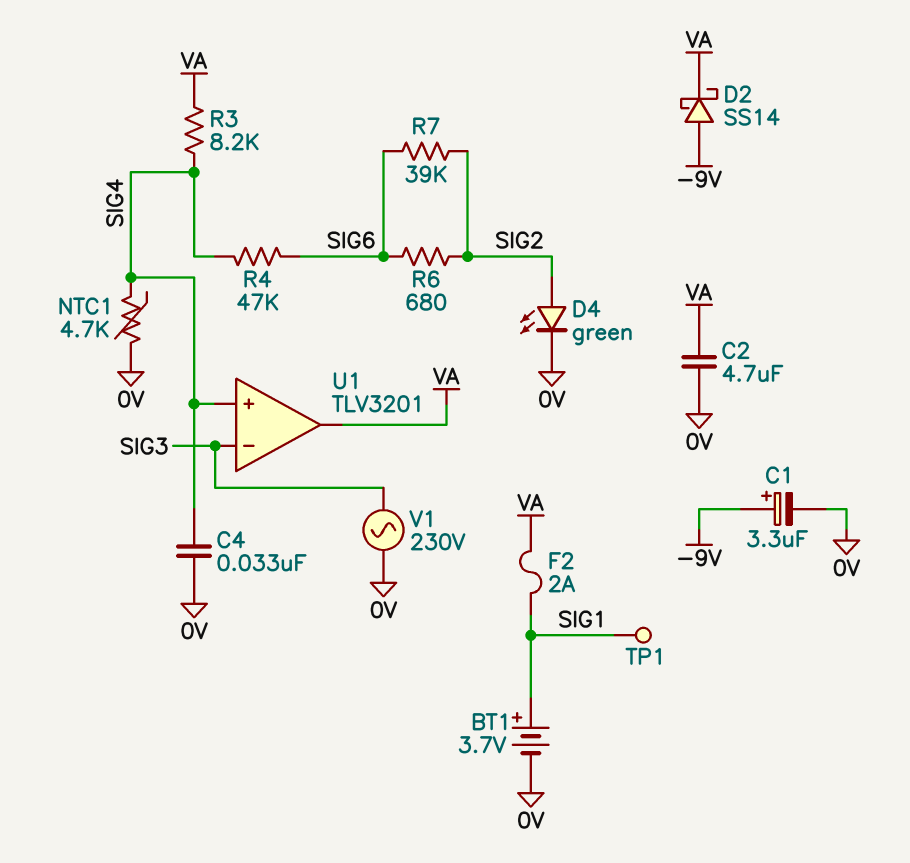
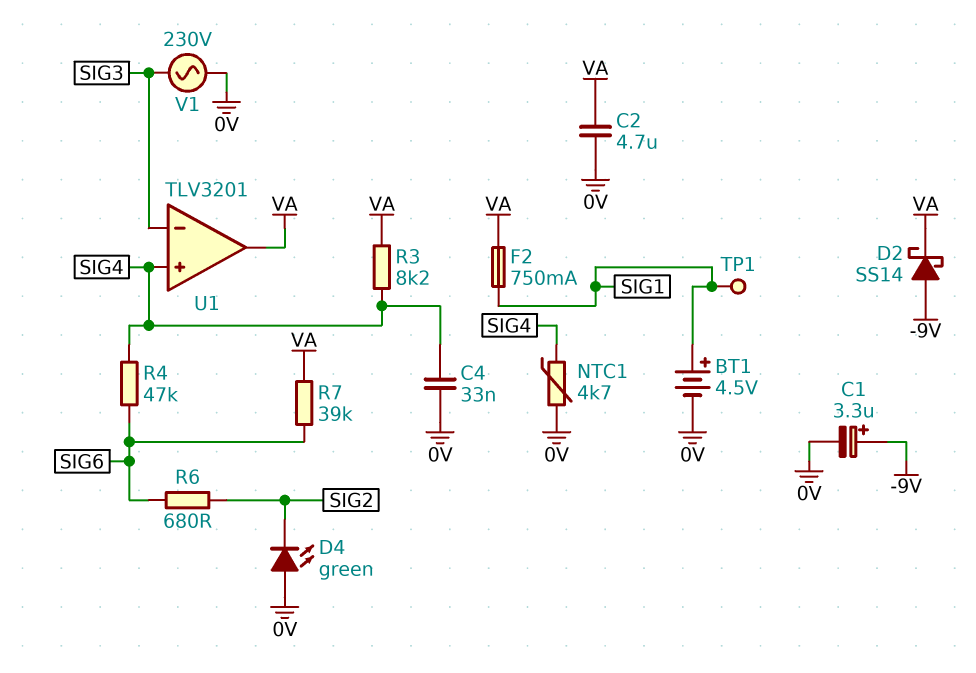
BT1: 3.7V (plus SIG1, minus 0V) -> 4.5V (plus SIG1, minus 0V)
D4: LED green (A SIG2, K 0V) -> LED green (A 0V, K SIG2)
F2: 2A (SIG1, VA) -> 750mA (SIG1, VA)
R7: 39k (SIG2, SIG6) -> 39k (SIG6, VA)

